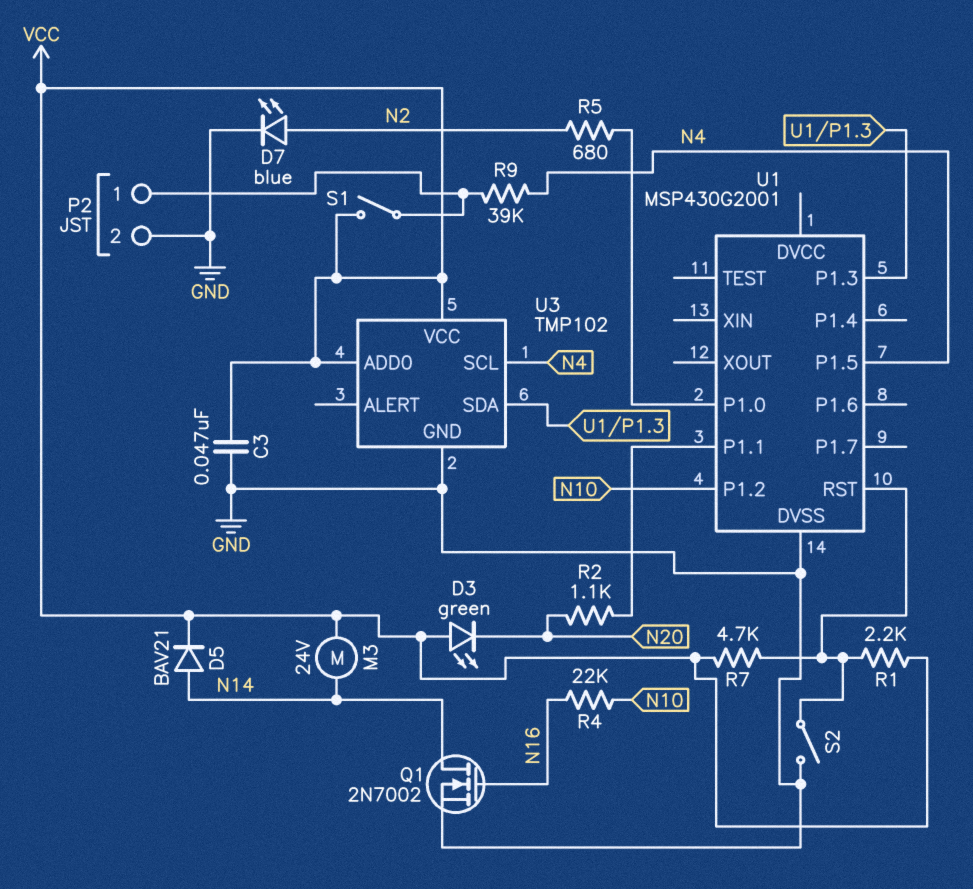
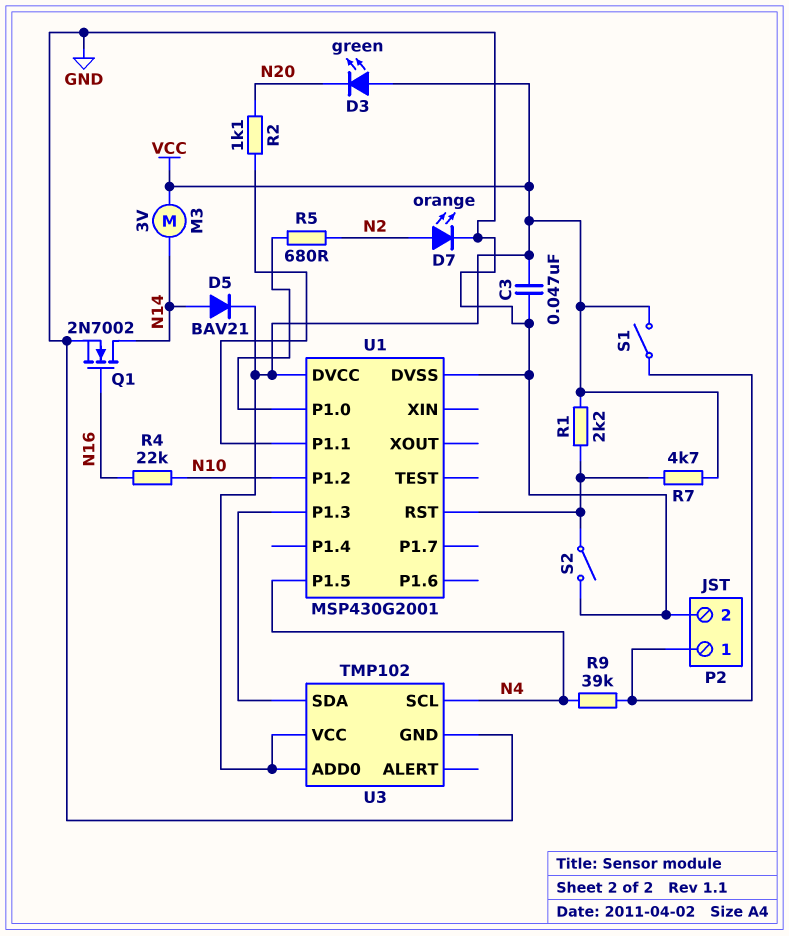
D7: LED blue (A N2, K GND) -> LED orange (A N2, K GND)
M3: motor 24V (N14, VCC) -> motor 3V (N14, VCC)
U1 pin DVCC: none -> VCC

